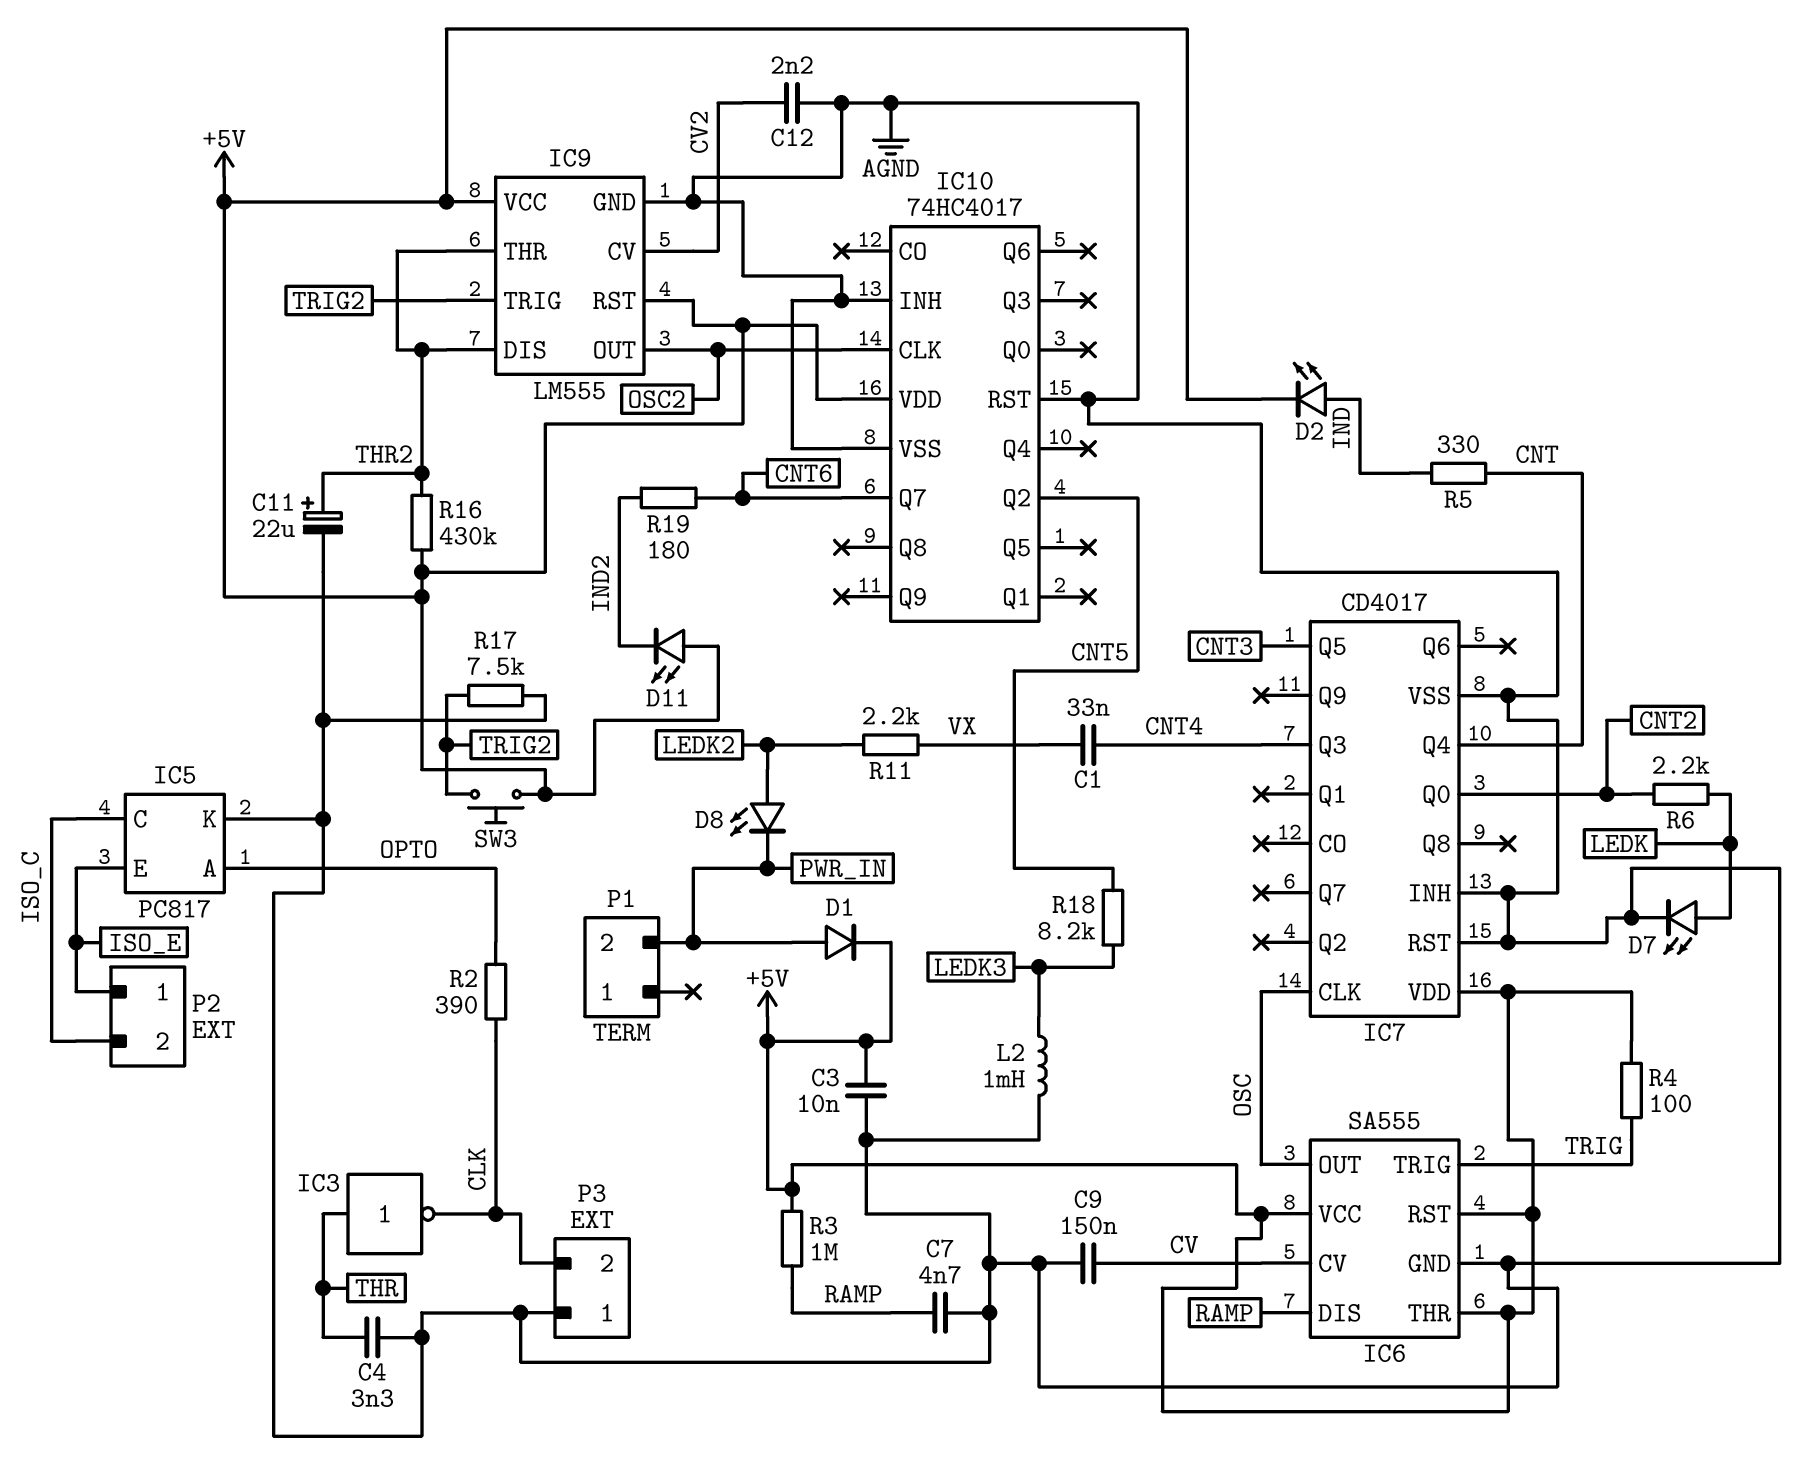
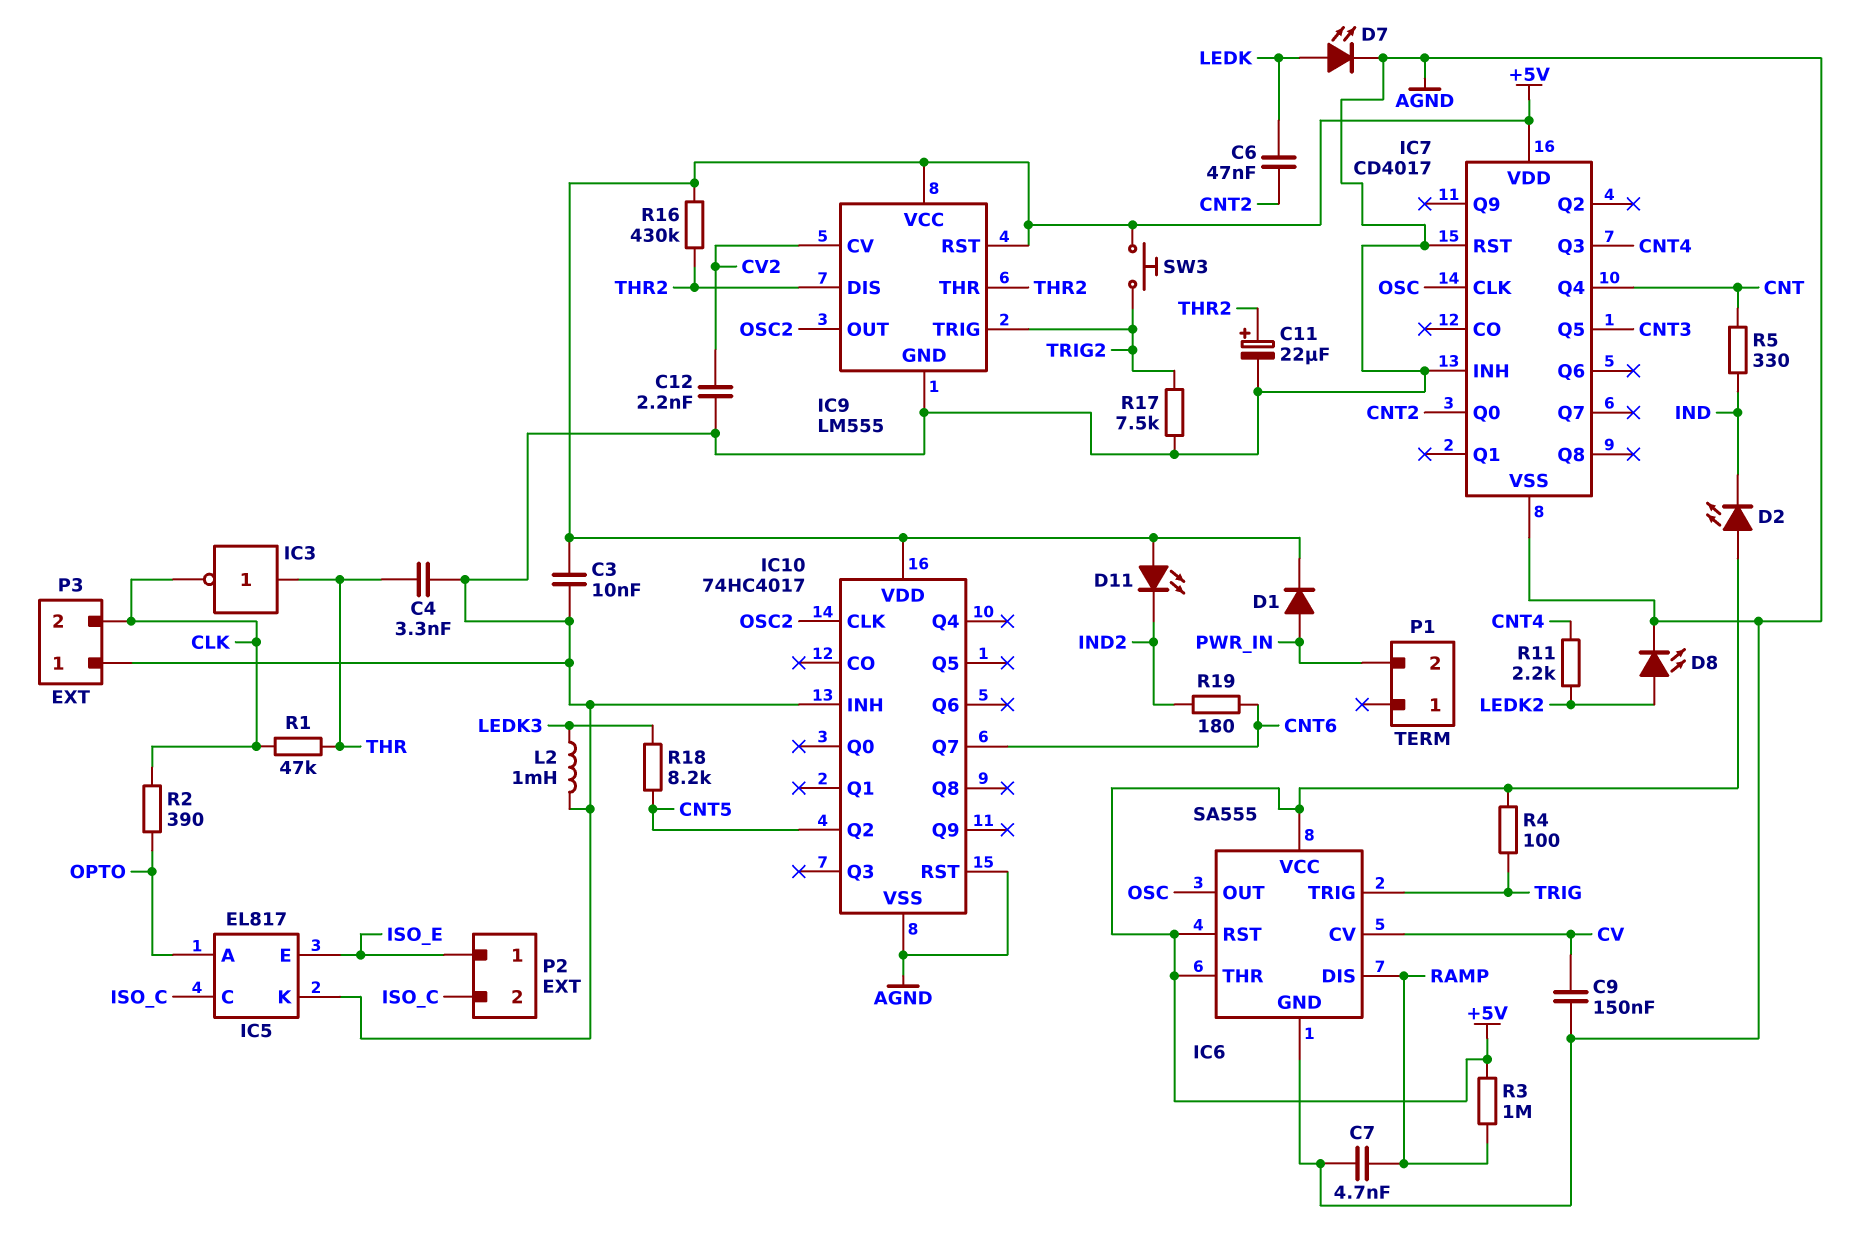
C1: 33nF (CNT4, VX) -> none
C6: none -> 47nF (CNT2, LEDK)
D2: LED (A IND, K +5V) -> LED (A +5V, K IND)
D8: LED (A LEDK2, K PWR_IN) -> LED (A LEDK2, K AGND)
IC5: PC817 -> EL817
R1: none -> 47k (CLK, THR)
R6: 2.2k (CNT2, LEDK) -> none
R11: 2.2k (LEDK2, VX) -> 2.2k (CNT4, LEDK2)

